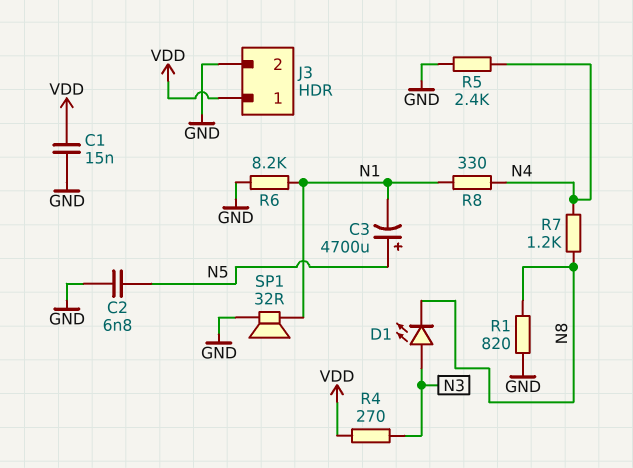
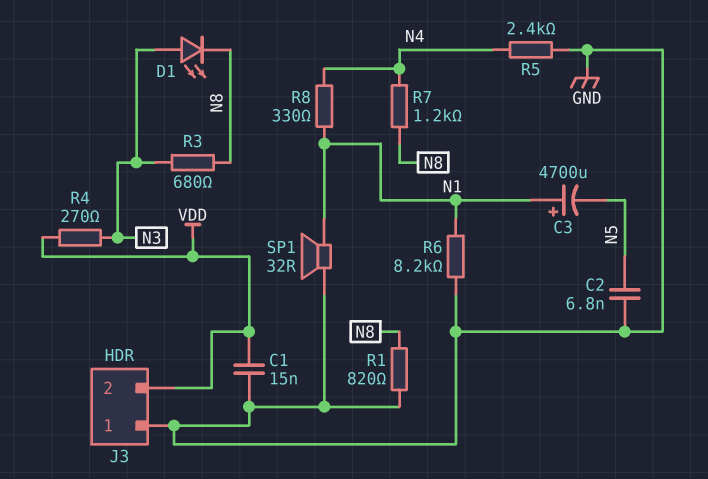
C3: 4700uF (plus N5, minus N1) -> 4700uF (plus N1, minus N5)
J3 pin 1: VDD -> GND
J3 pin 2: GND -> VDD
R3: none -> 680 (N3, N8)

